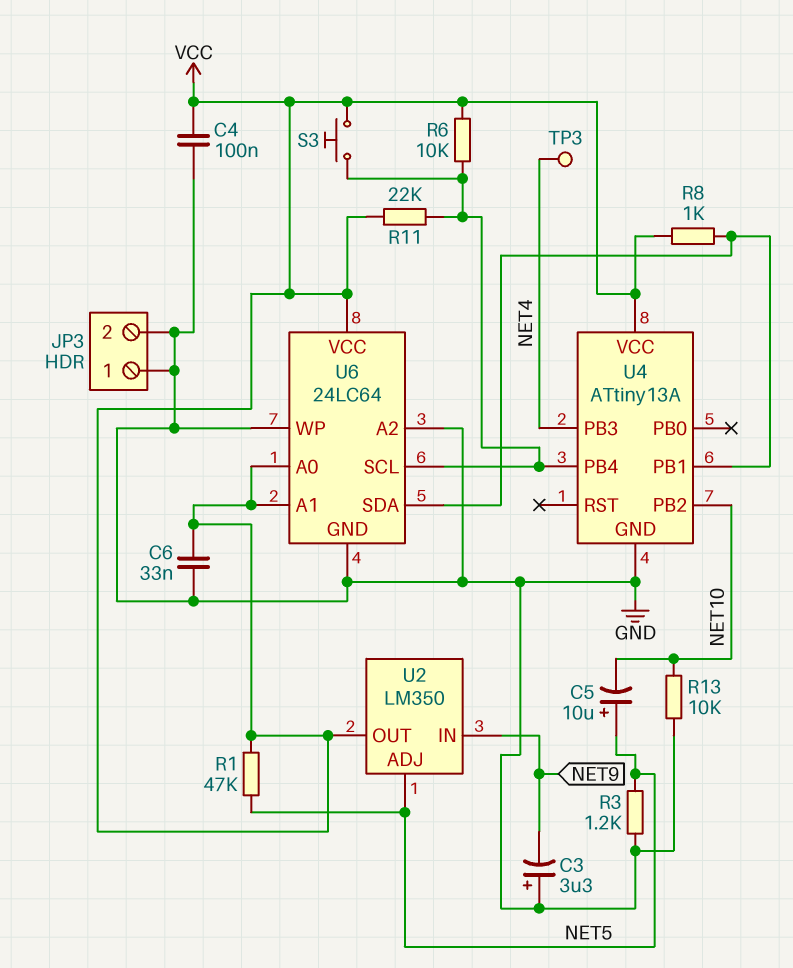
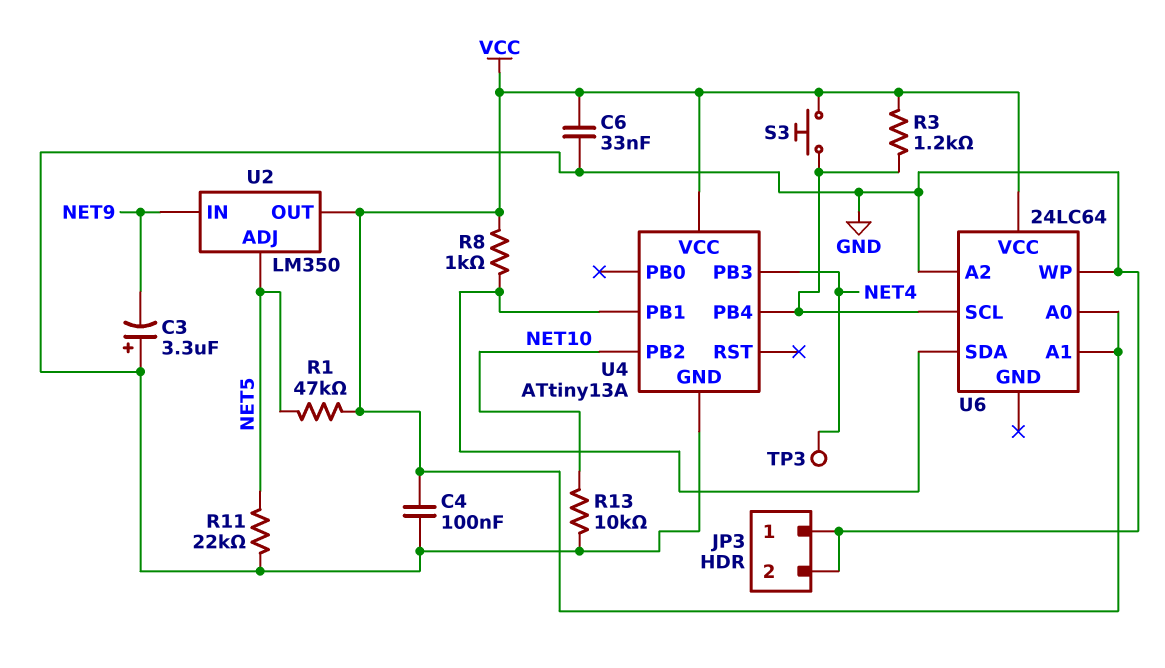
C5: 10uF (plus NET5, minus NET10) -> none
R3: 1.2k (GND, NET5) -> 1.2k (U4/PB4, VCC)
R6: 10k (U4/PB4, VCC) -> none
R11: 22k (U4/PB4, VCC) -> 22k (GND, NET5)
U6 pin GND: GND -> none

